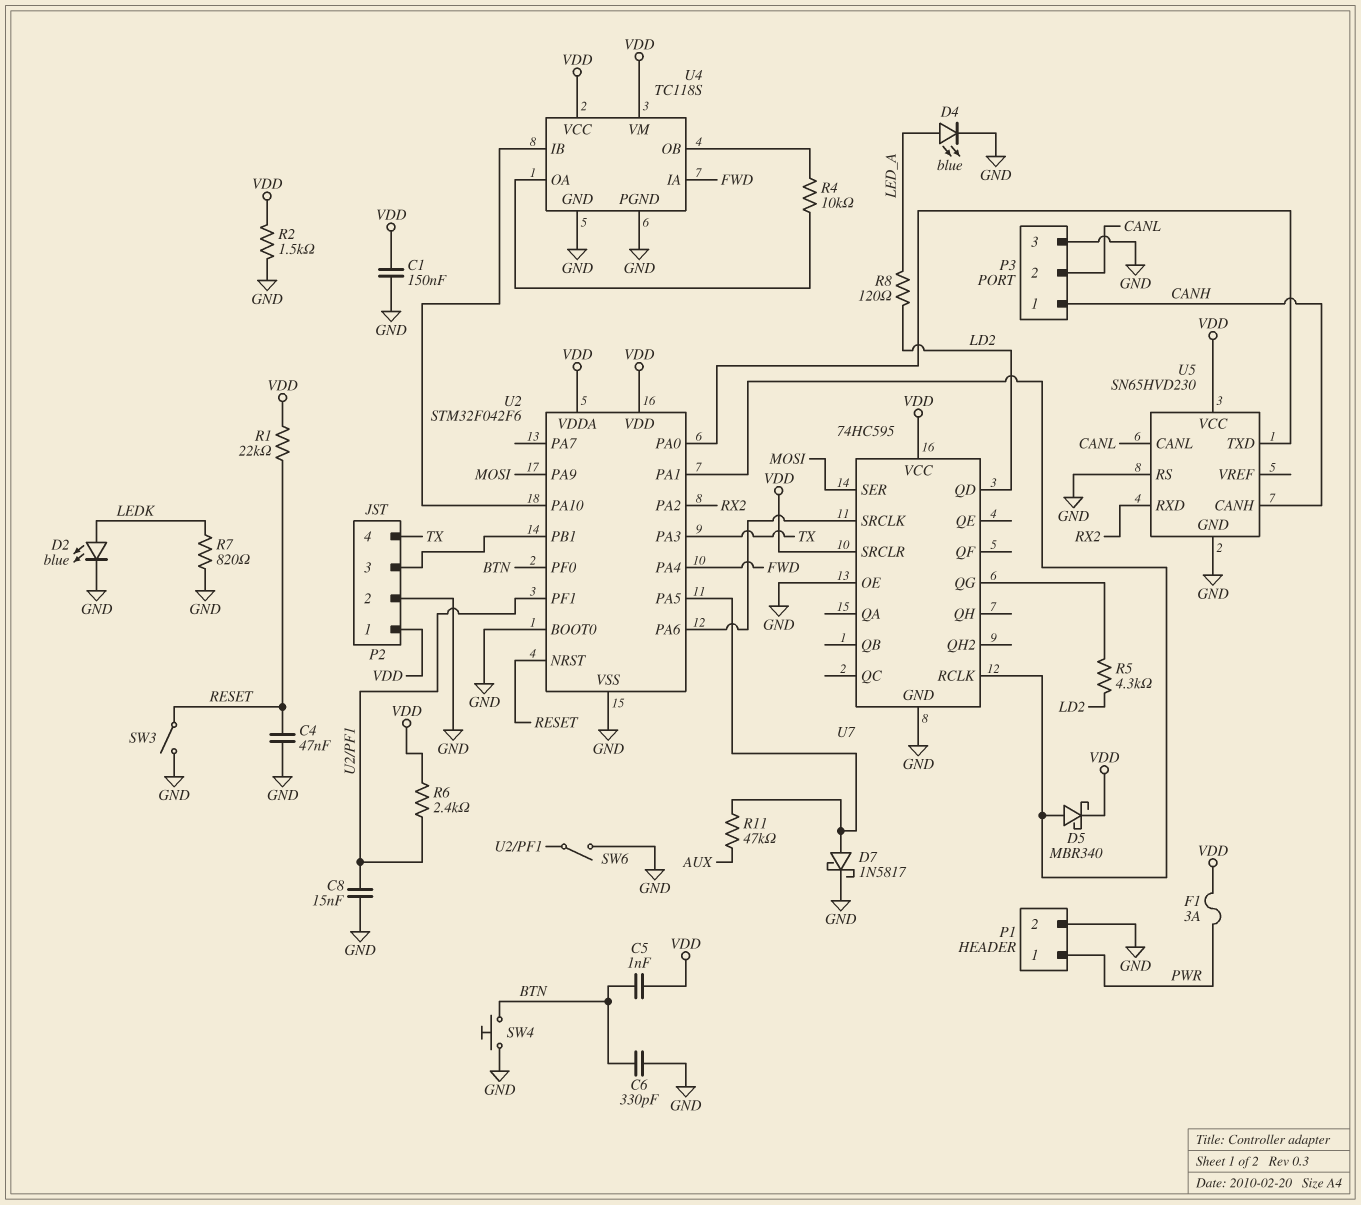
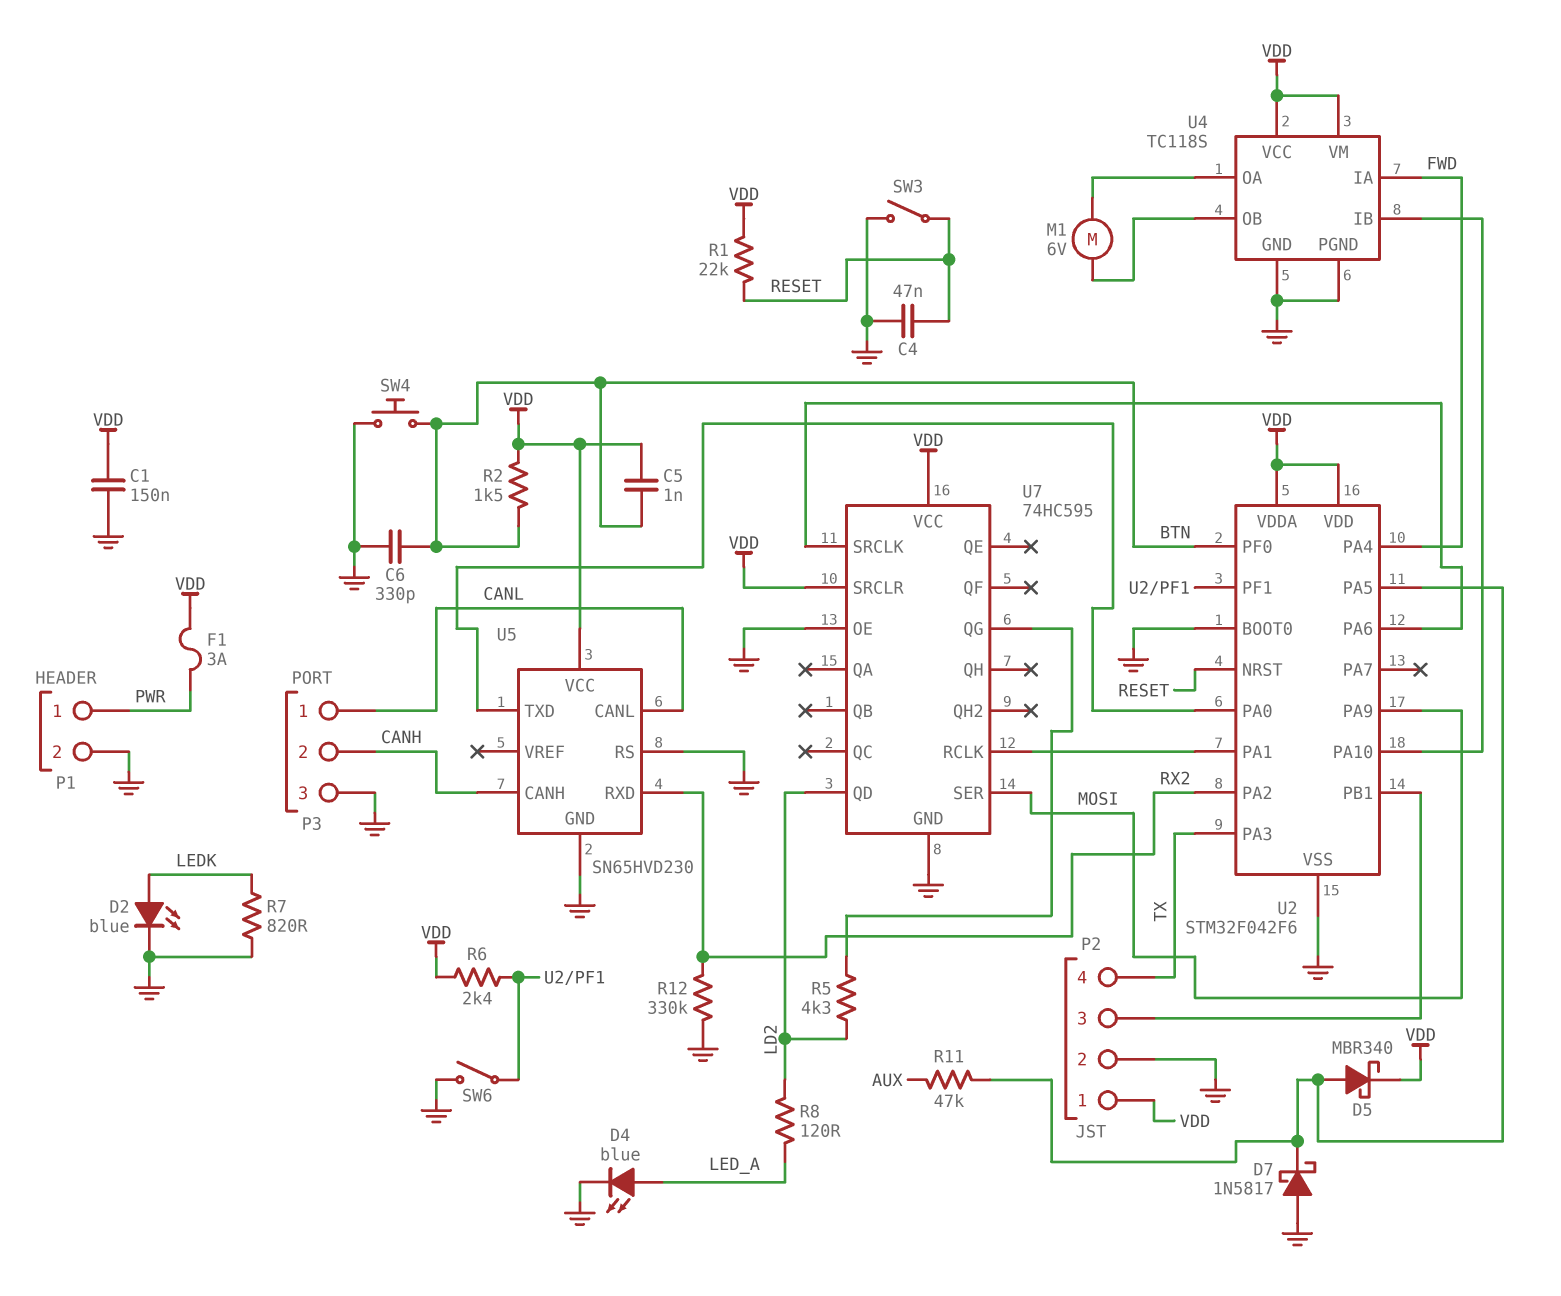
C8: 15nF (GND, U2/PF1) -> none
D5: schottky MBR340 (A U2/PA1, K VDD) -> schottky MBR340 (A U2/PA5, K VDD)
D7: schottky 1N5817 (A U2/PA5, K GND) -> schottky 1N5817 (A GND, K U2/PA5)
M1: none -> motor 6V (U4/OA, U4/OB)
P3 pin 1: CANH -> CANL
P3 pin 2: CANL -> CANH
R2: 1.5k (GND, VDD) -> 1.5k (BTN, VDD)
R4: 10k (U4/OA, U4/OB) -> none
R12: none -> 330k (GND, RX2)

